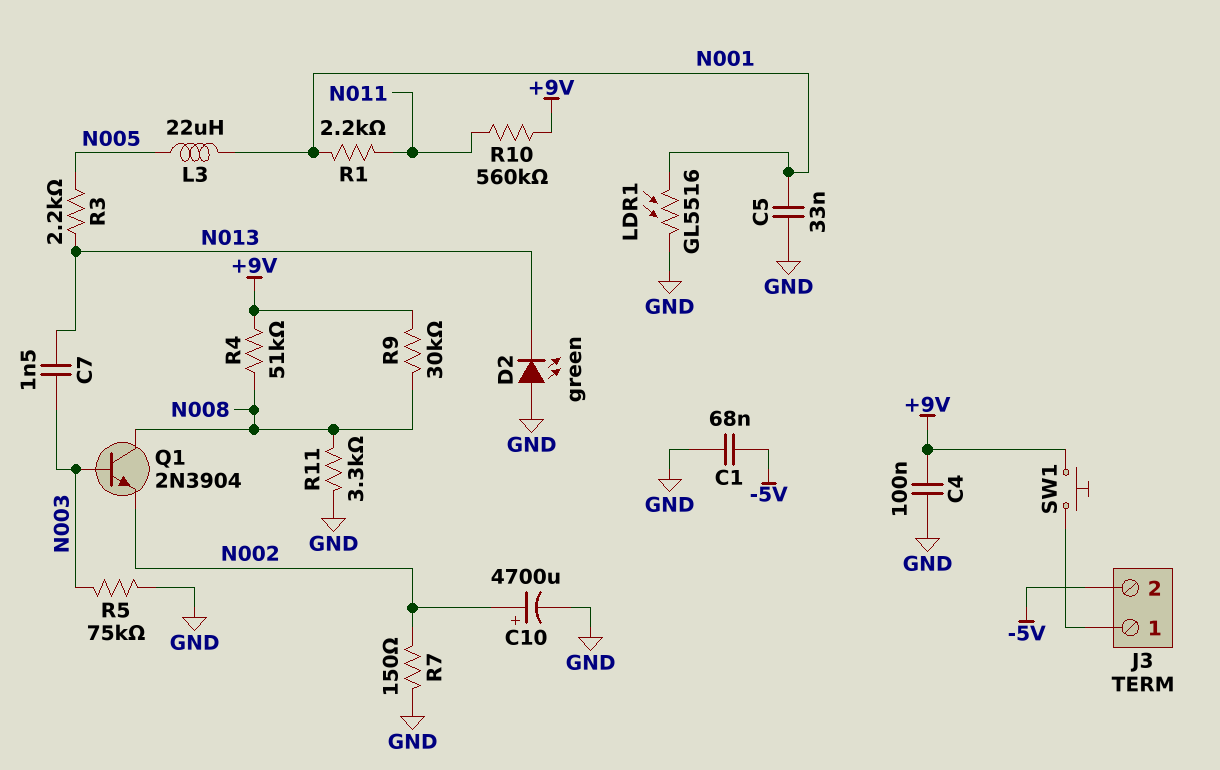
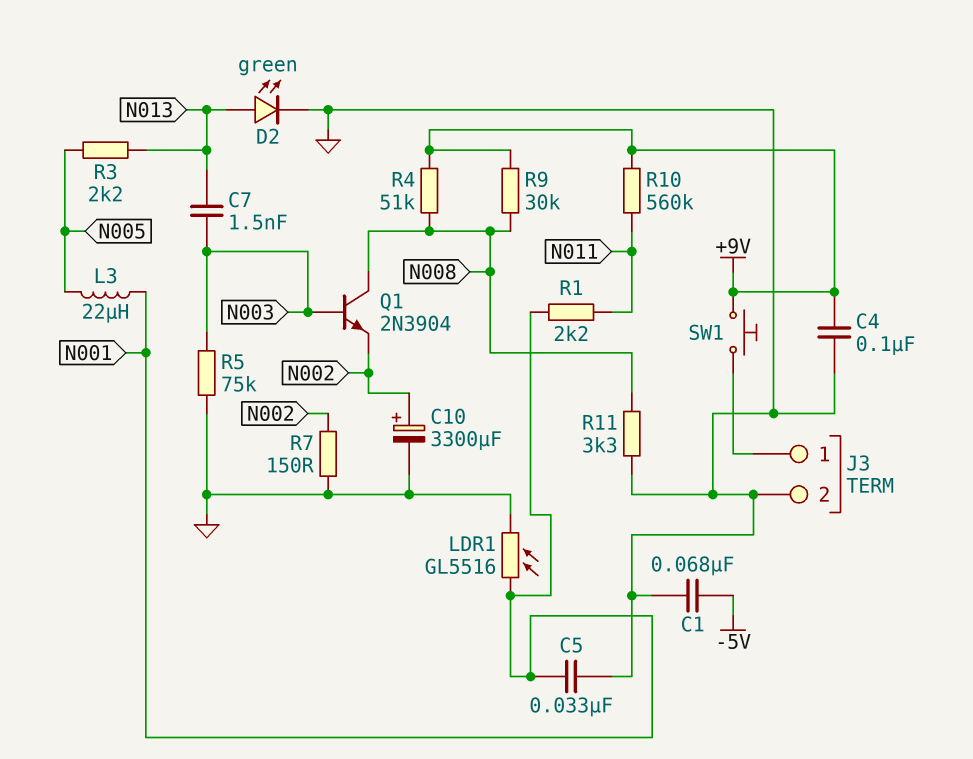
C10: 4700uF (plus N002, minus GND) -> 3300uF (plus N002, minus GND)
D2: LED green (A GND, K N013) -> LED green (A N013, K GND)
J3 pin 2: -5V -> GND

